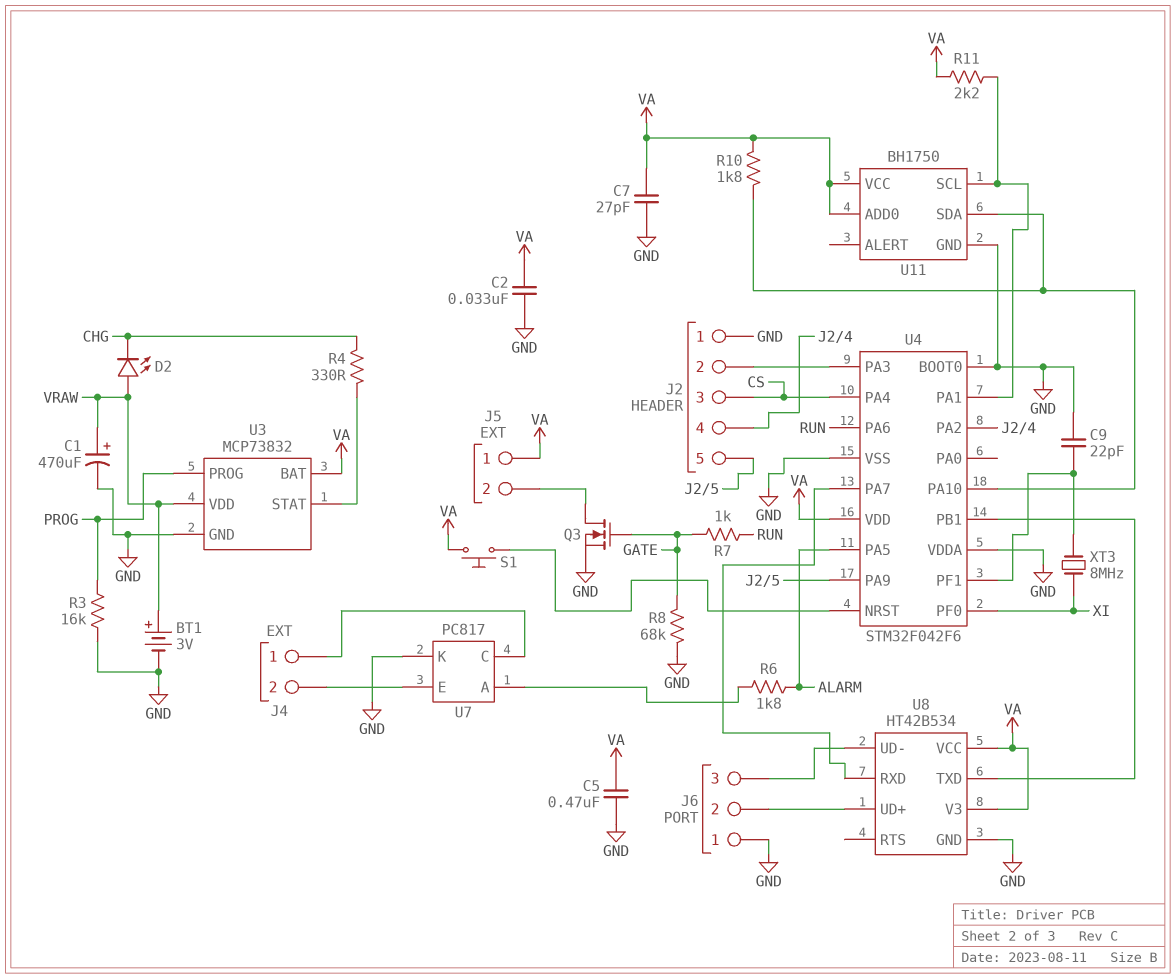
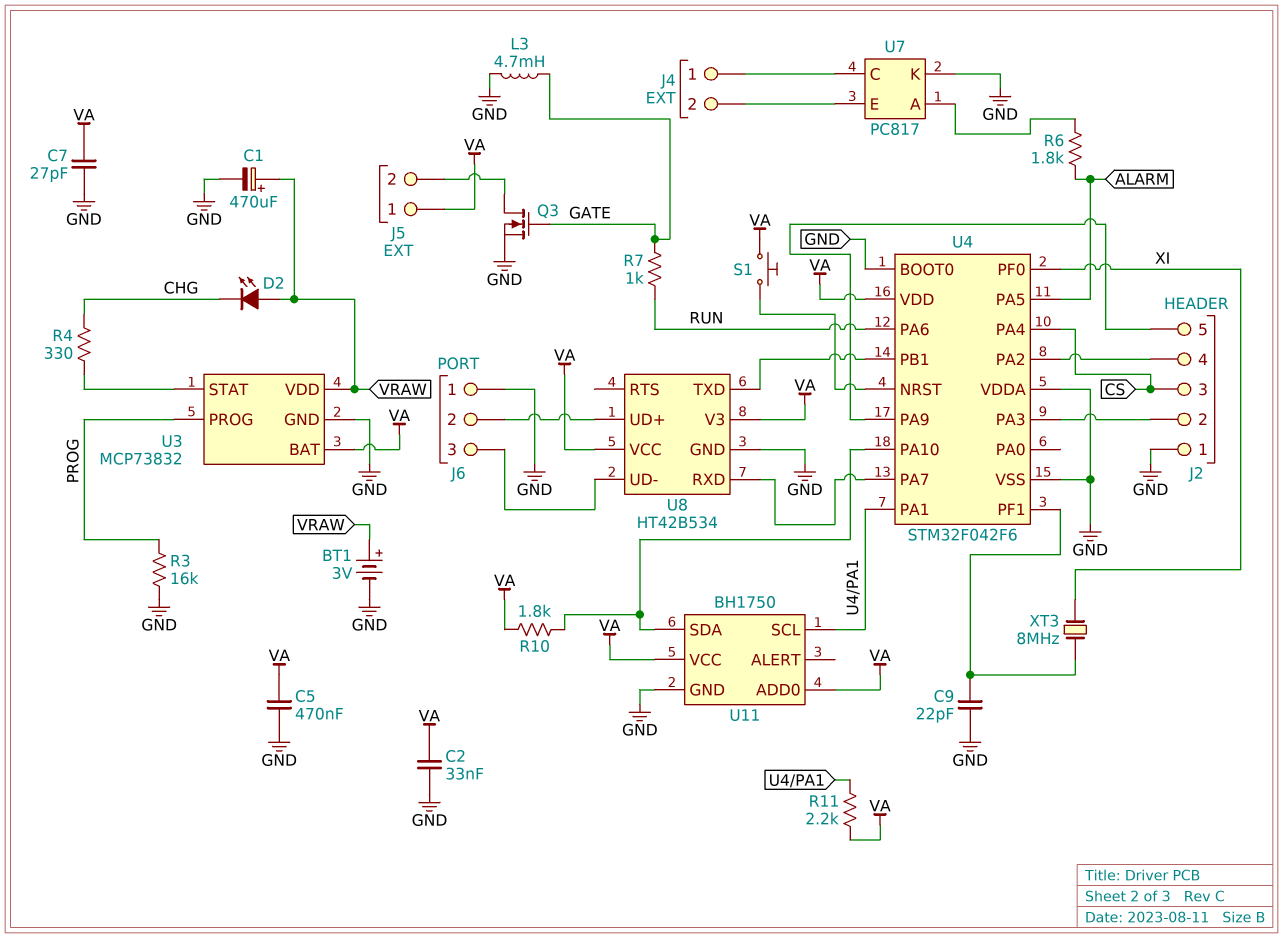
L3: none -> 4.7mH (GATE, GND)
R8: 68k (GATE, GND) -> none

